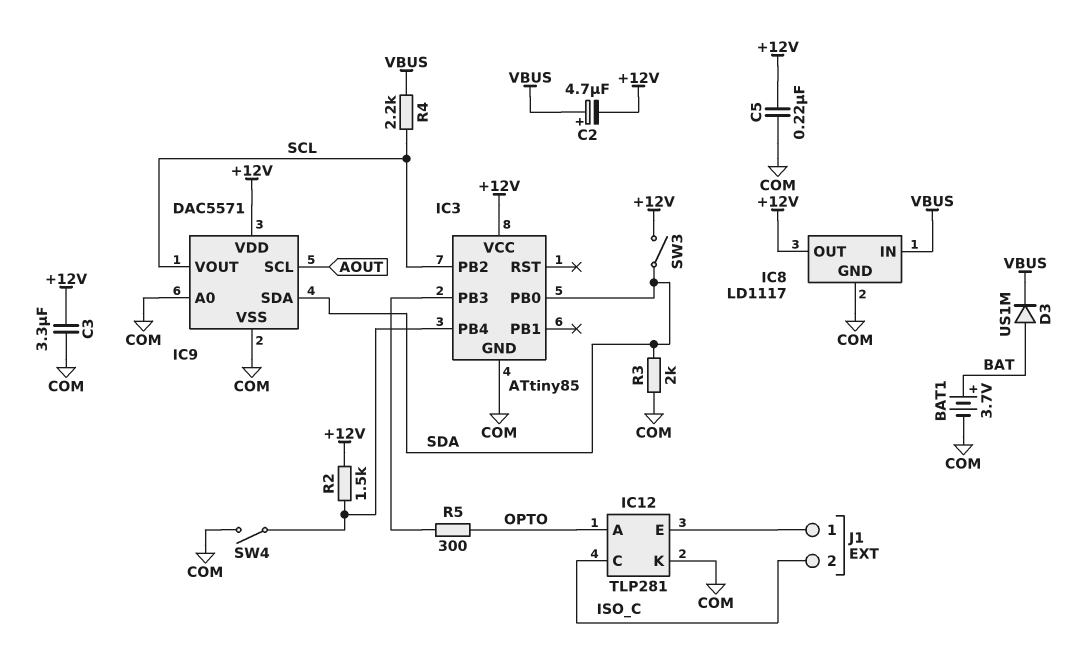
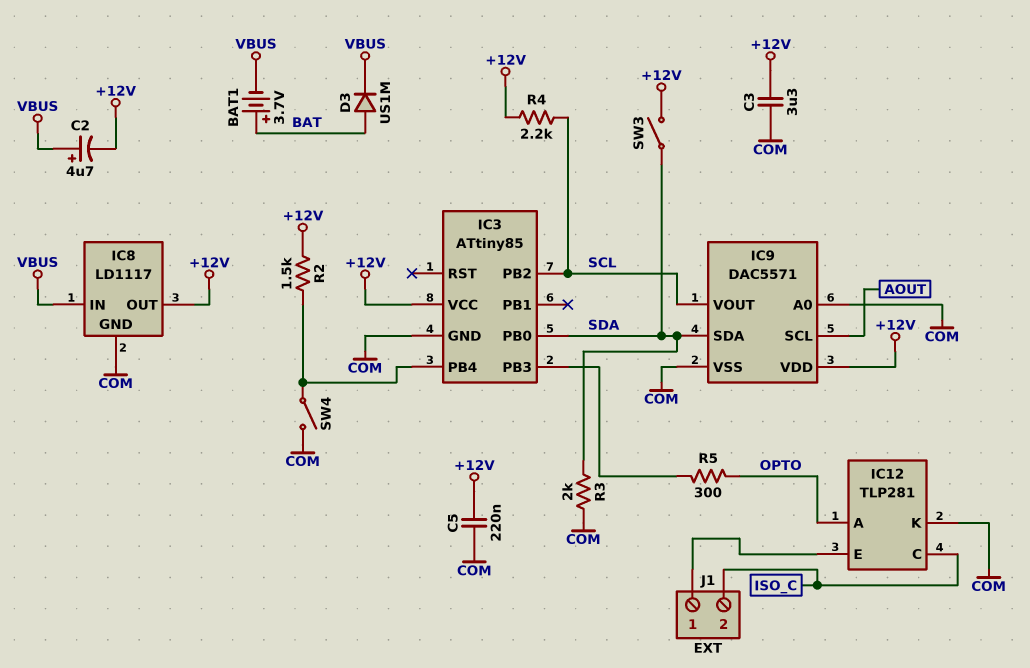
BAT1: 3.7V (plus BAT, minus COM) -> 3.7V (plus BAT, minus VBUS)
R4: 2.2k (SCL, VBUS) -> 2.2k (+12V, SCL)

